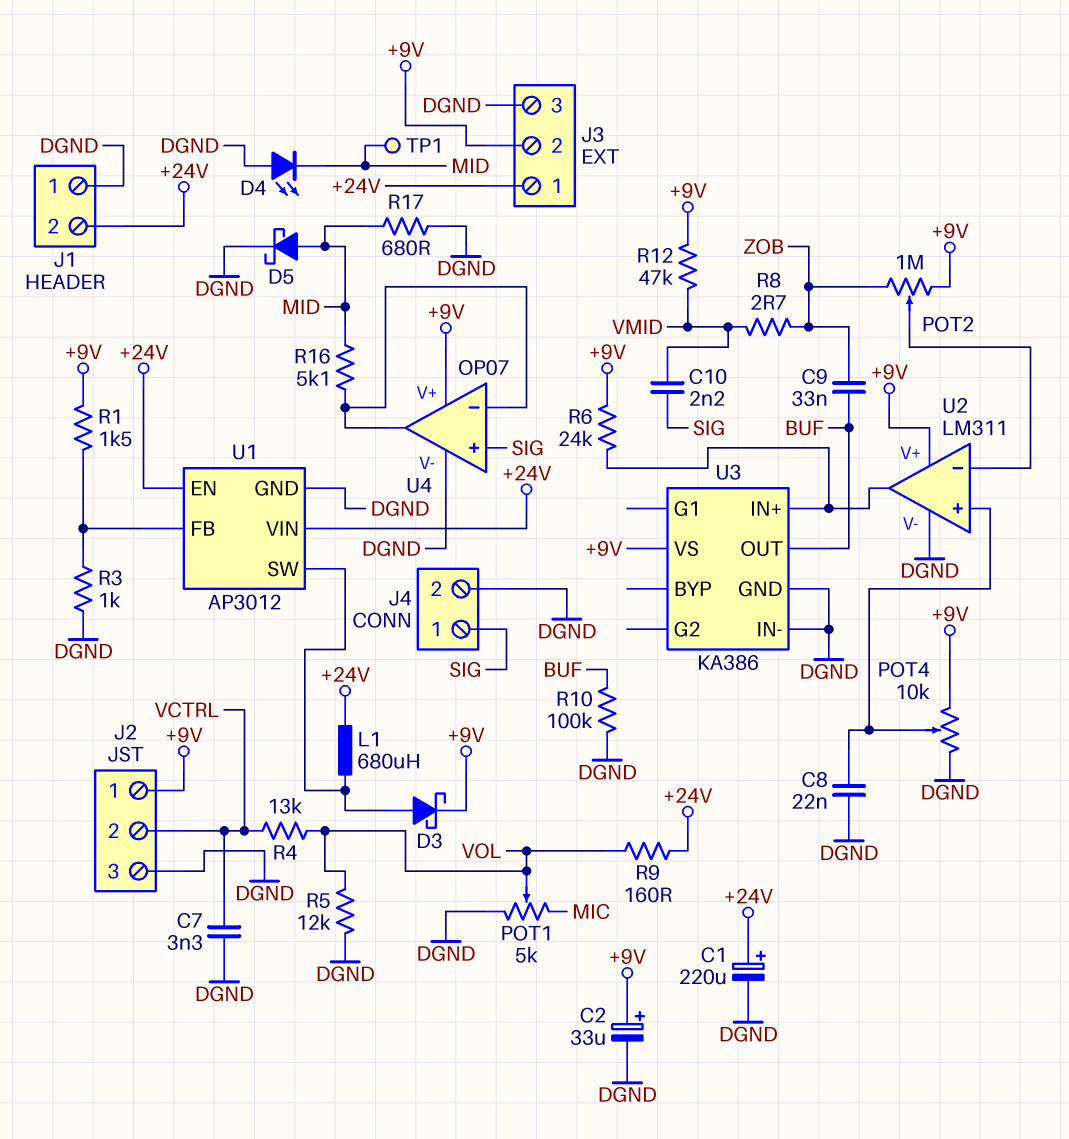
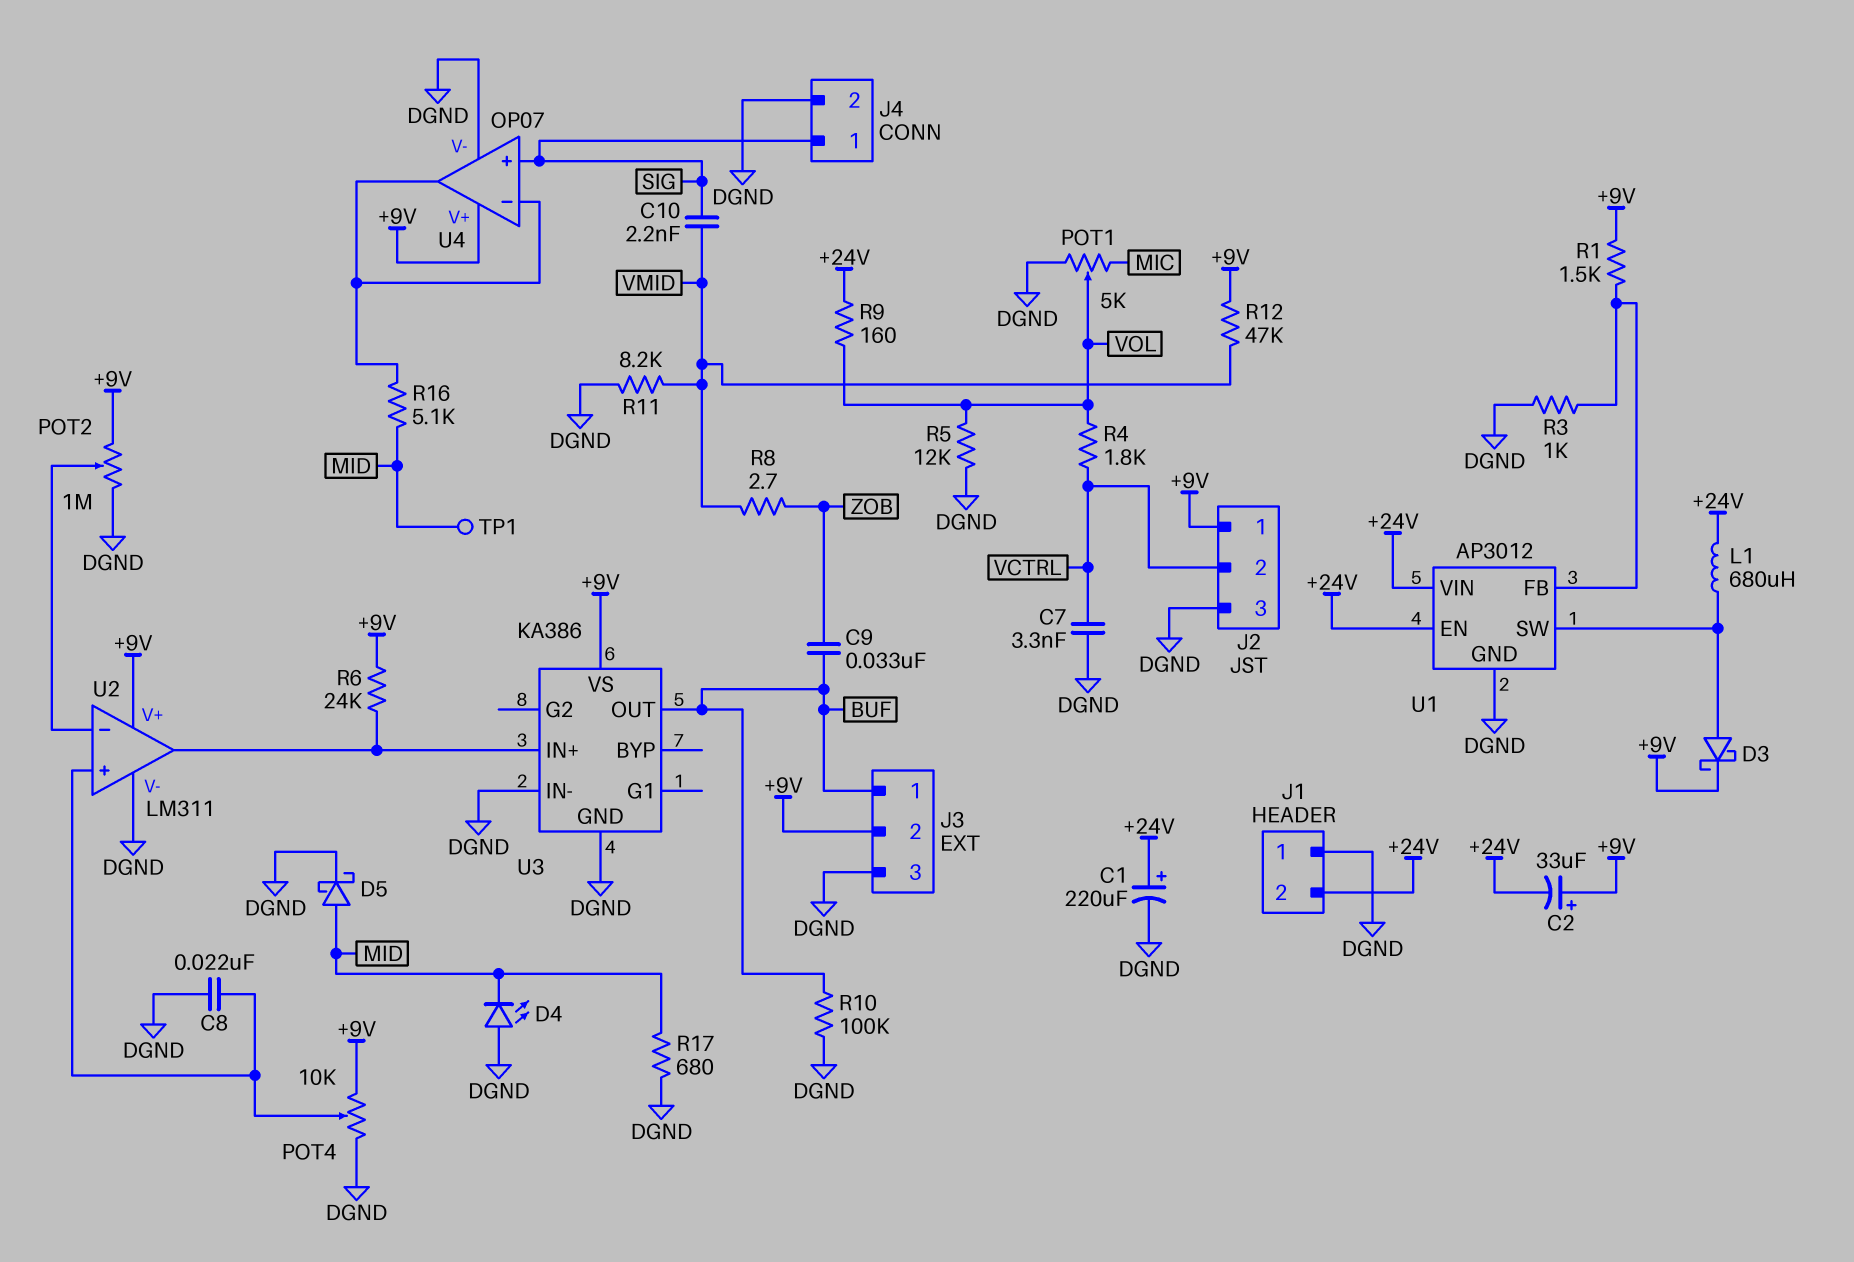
C2: 33uF (plus +9V, minus DGND) -> 33uF (plus +9V, minus +24V)
J3 pin 1: +24V -> BUF
POT2: 1M (+9V, ZOB, wiper U2/in-) -> 1M (+9V, DGND, wiper U2/in-)
R4: 13k (VCTRL, VOL) -> 1.8k (VCTRL, VOL)
R11: none -> 8.2k (DGND, VMID)

